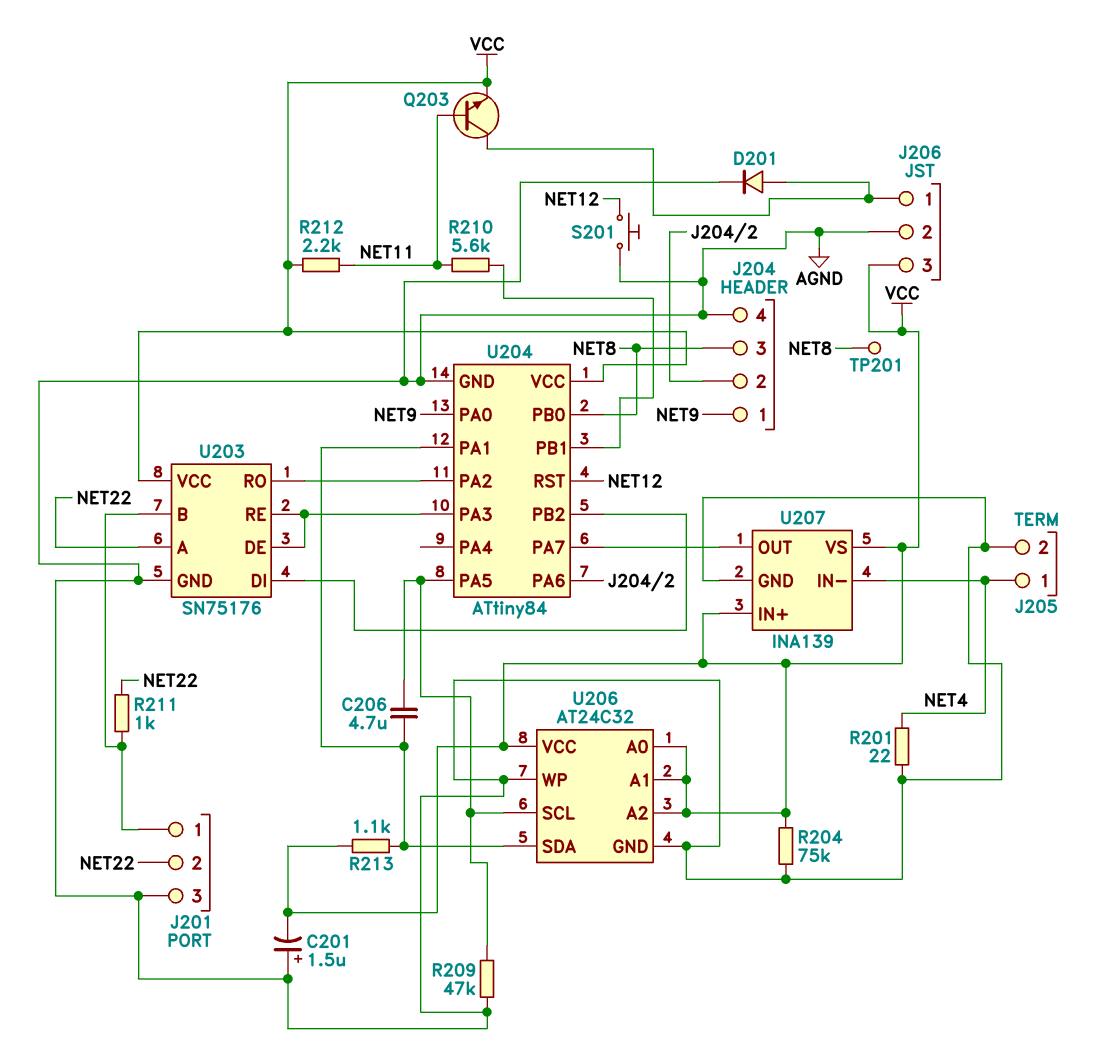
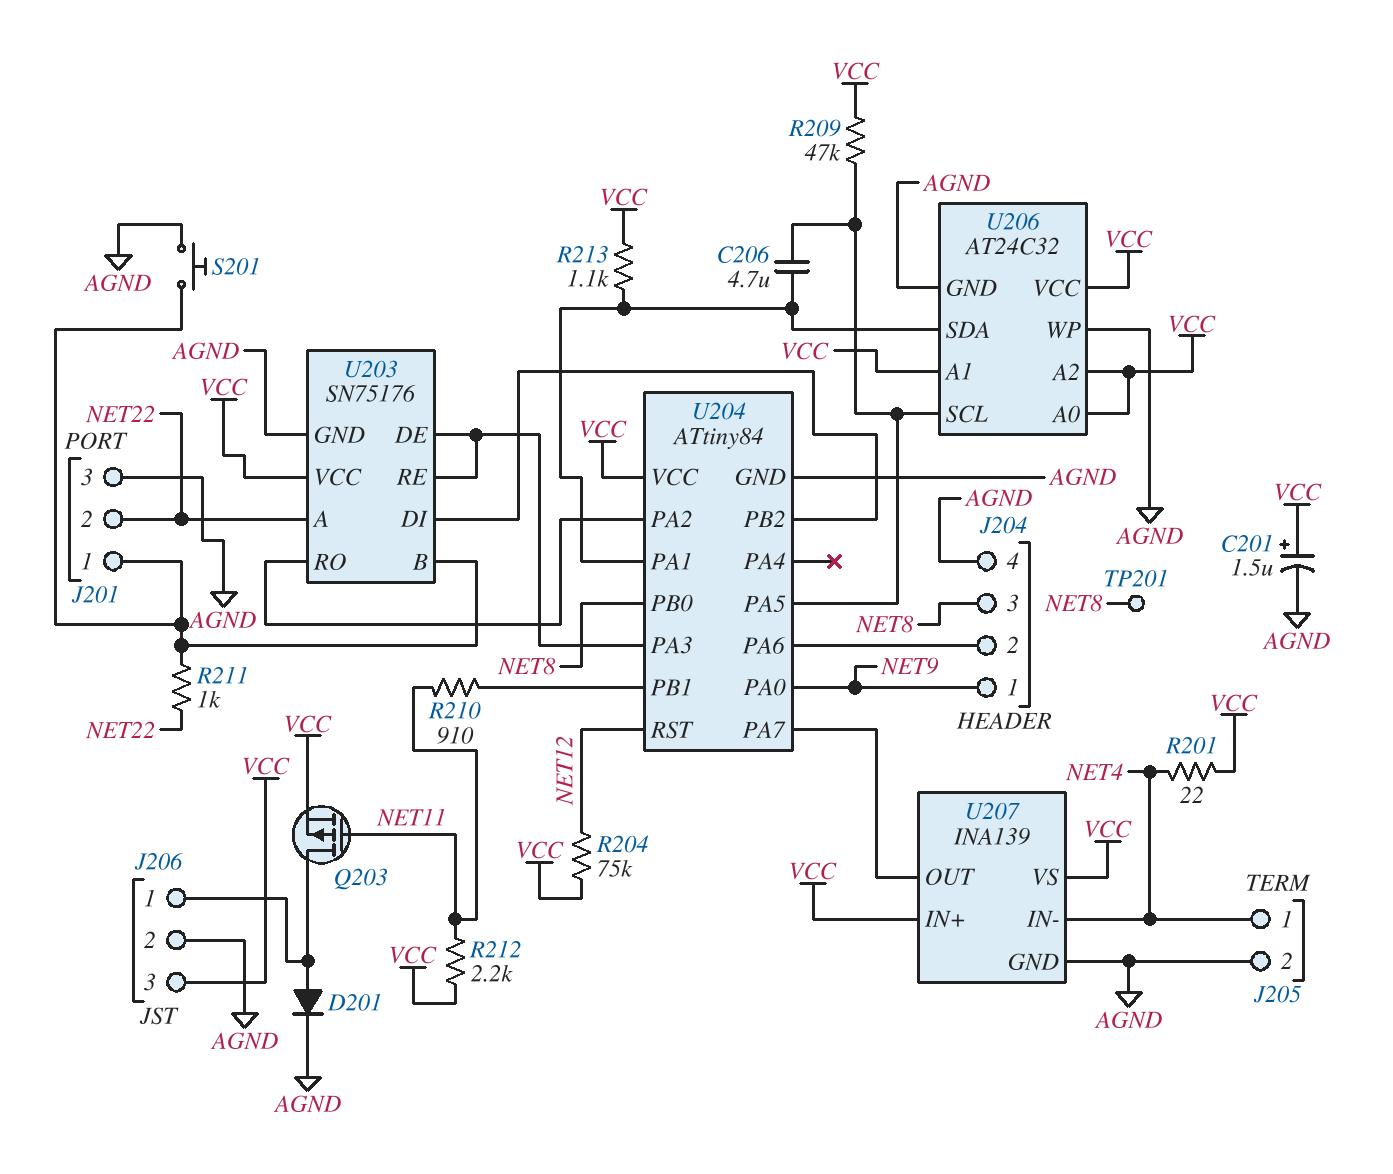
C201: 1.5uF (plus AGND, minus VCC) -> 1.5uF (plus VCC, minus AGND)
Q203: NPN (B NET11, C J206/1, E VCC) -> PMOS (G NET11, D J206/1, S VCC)
R201: 22 (AGND, NET4) -> 22 (NET4, VCC)
R204: 75k (AGND, VCC) -> 75k (NET12, VCC)
R209: 47k (AGND, U204/PA5) -> 47k (U204/PA5, VCC)
R210: 5.6k (NET11, U204/PB1) -> 910 (NET11, U204/PB1)
S201: button (AGND, NET12) -> button (AGND, J201/1)

